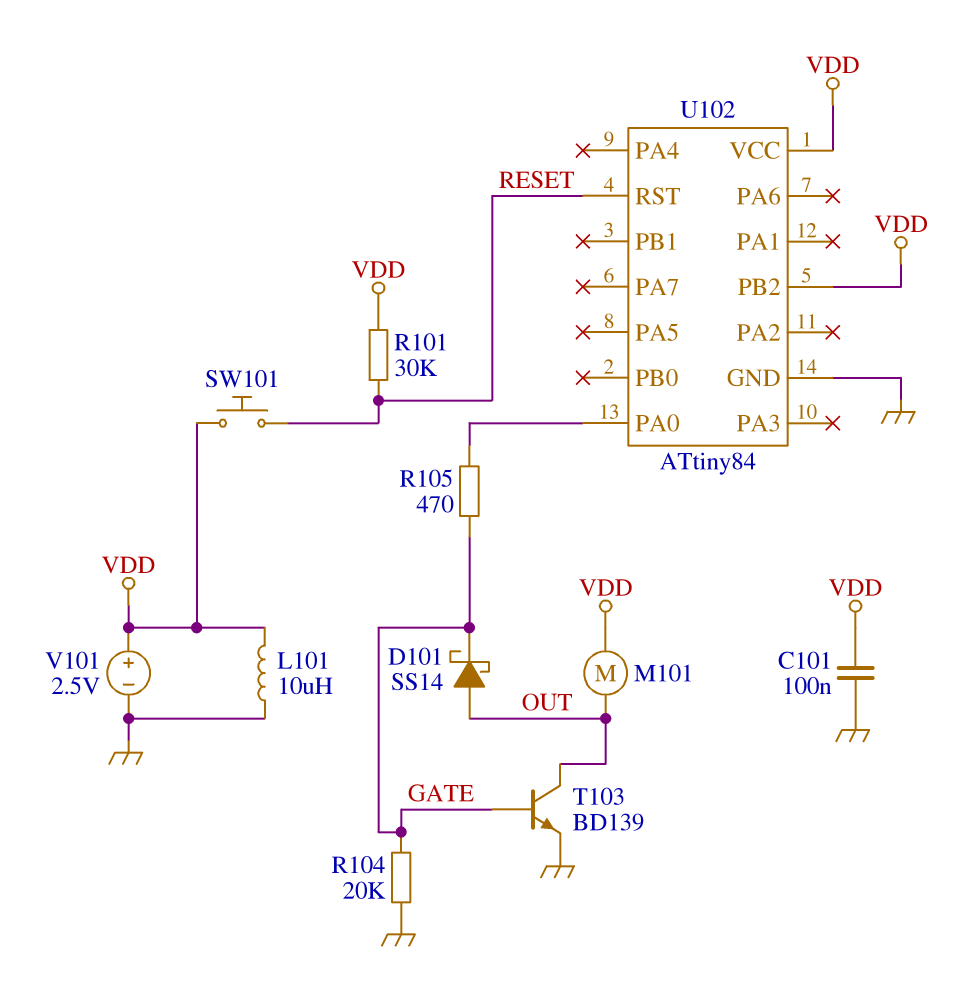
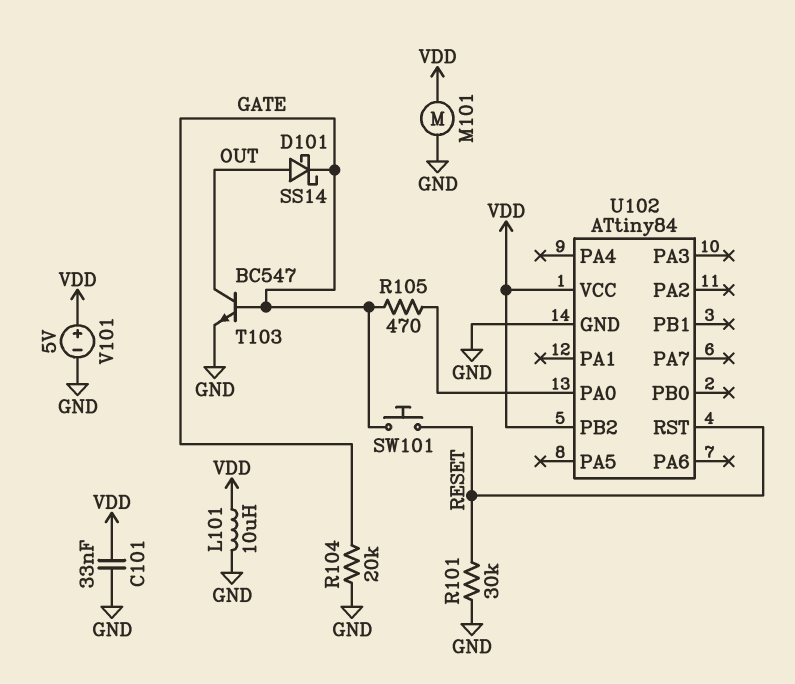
C101: 100nF (GND, VDD) -> 33nF (GND, VDD)
M101: motor (OUT, VDD) -> motor (GND, VDD)
R101: 30k (RESET, VDD) -> 30k (GND, RESET)
SW101: button (RESET, VDD) -> button (GATE, RESET)
T103: NPN BD139 (B GATE, C OUT, E GND) -> NPN BC547 (B GATE, C OUT, E GND)
V101: 2.5V (plus VDD, minus GND) -> 5V (plus VDD, minus GND)

